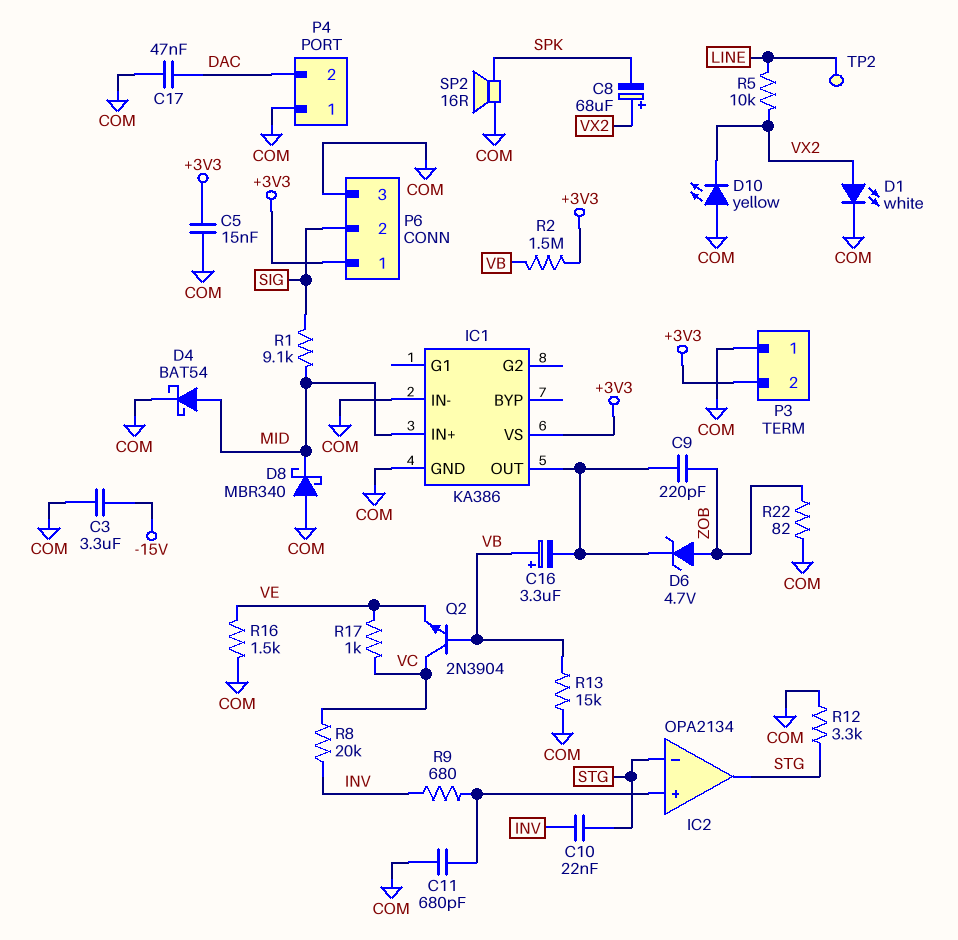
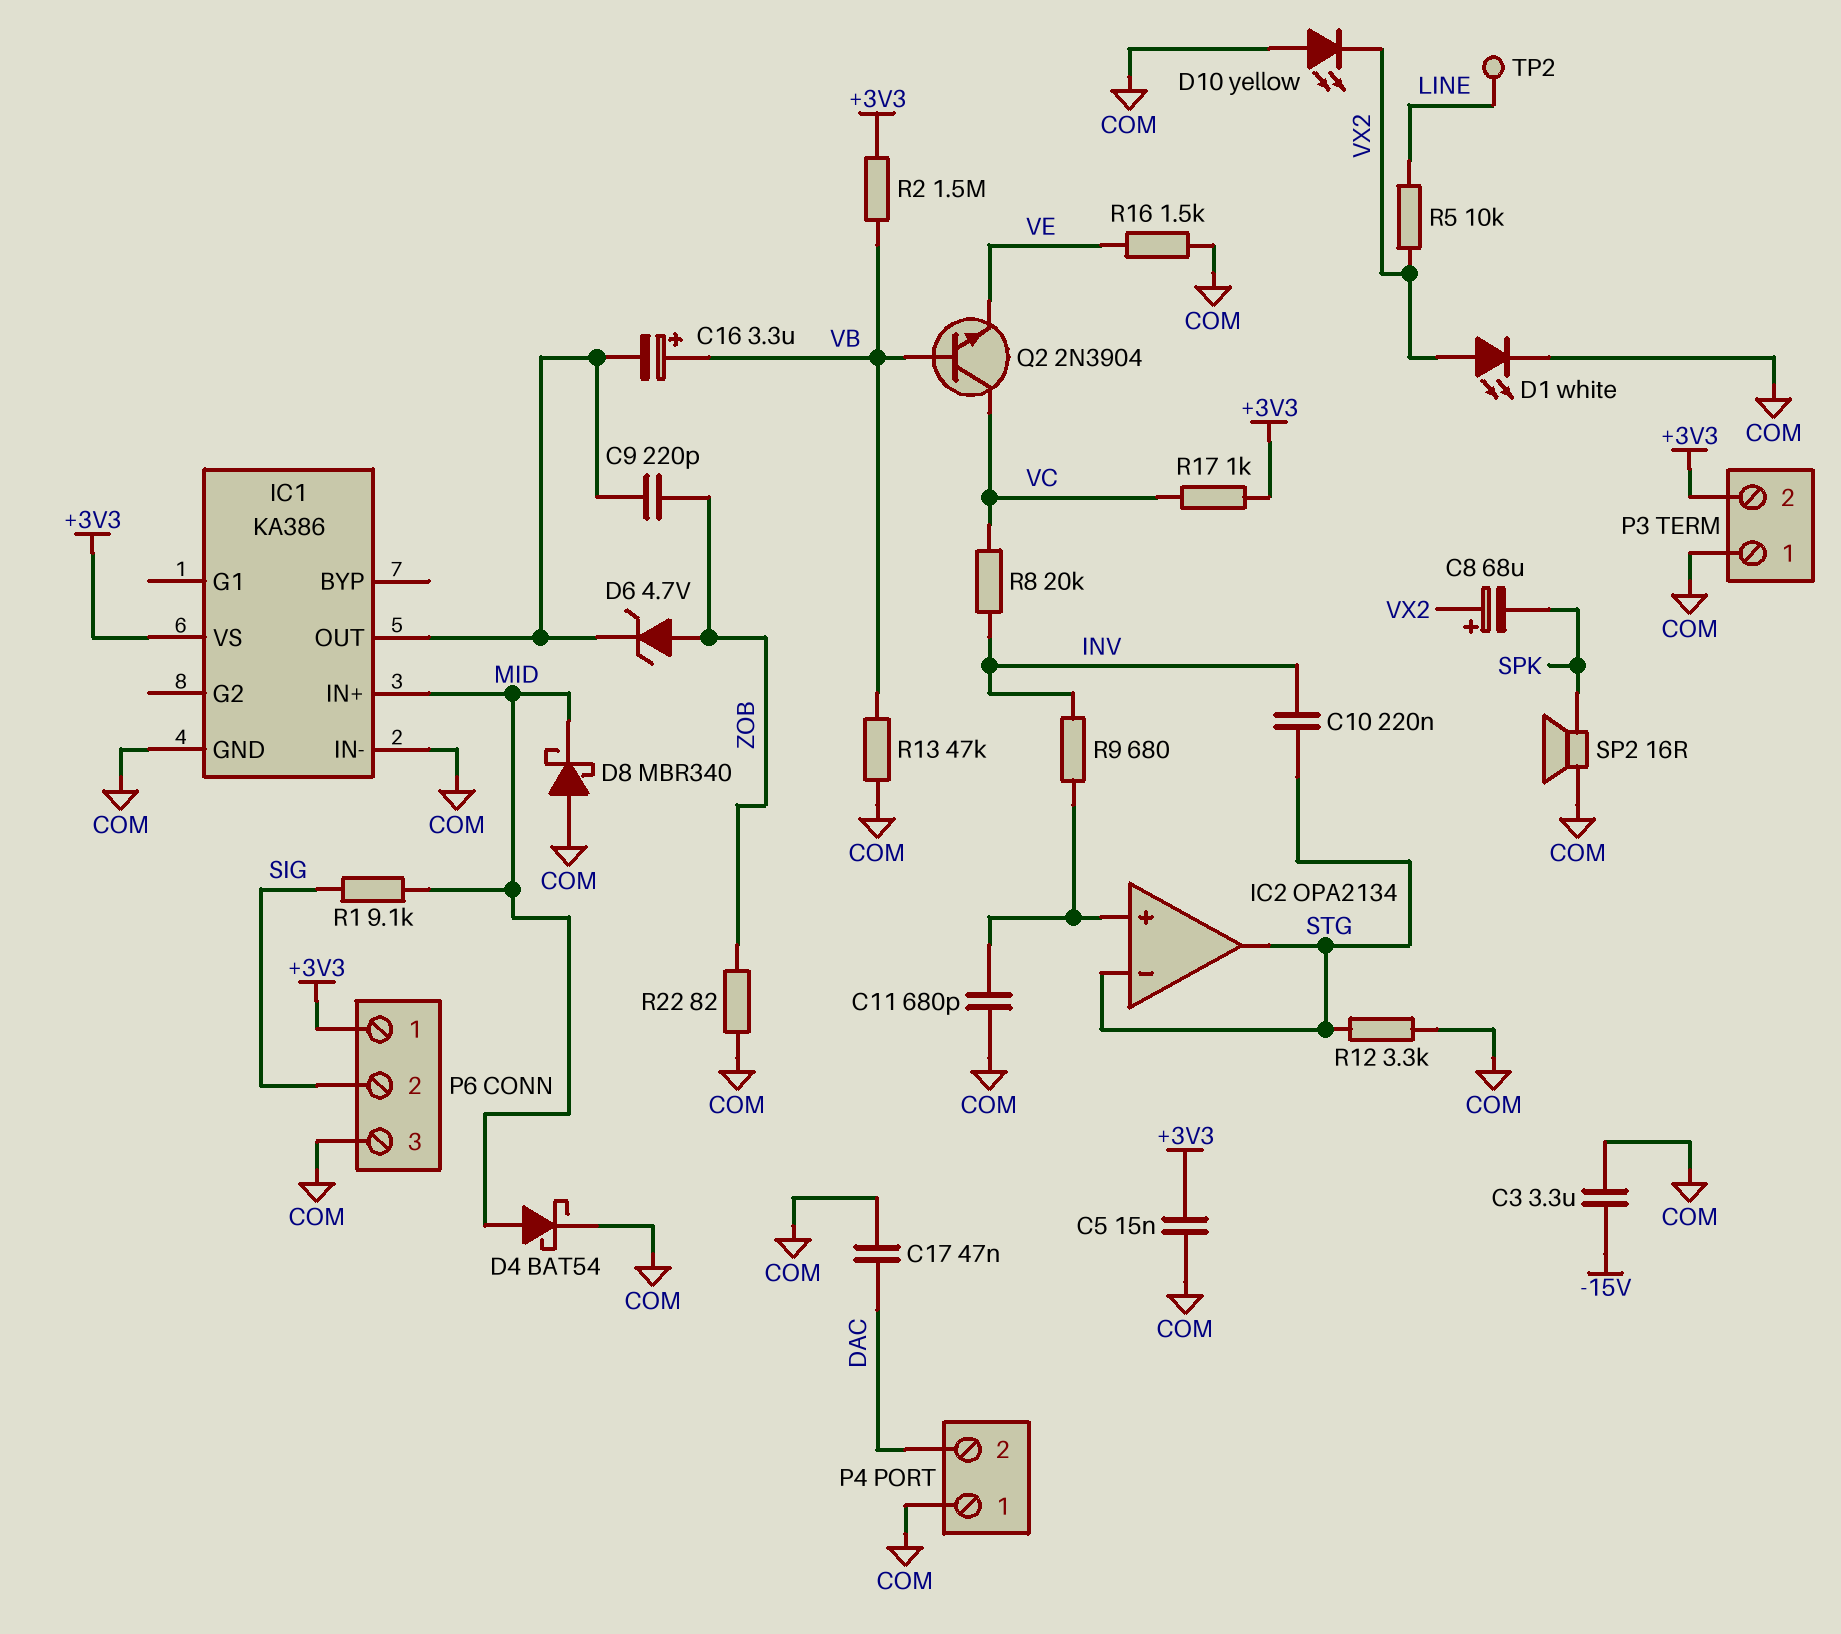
C10: 22nF (INV, STG) -> 220nF (INV, STG)
R13: 15k (COM, VB) -> 47k (COM, VB)
R17: 1k (VC, VE) -> 1k (+3V3, VC)

